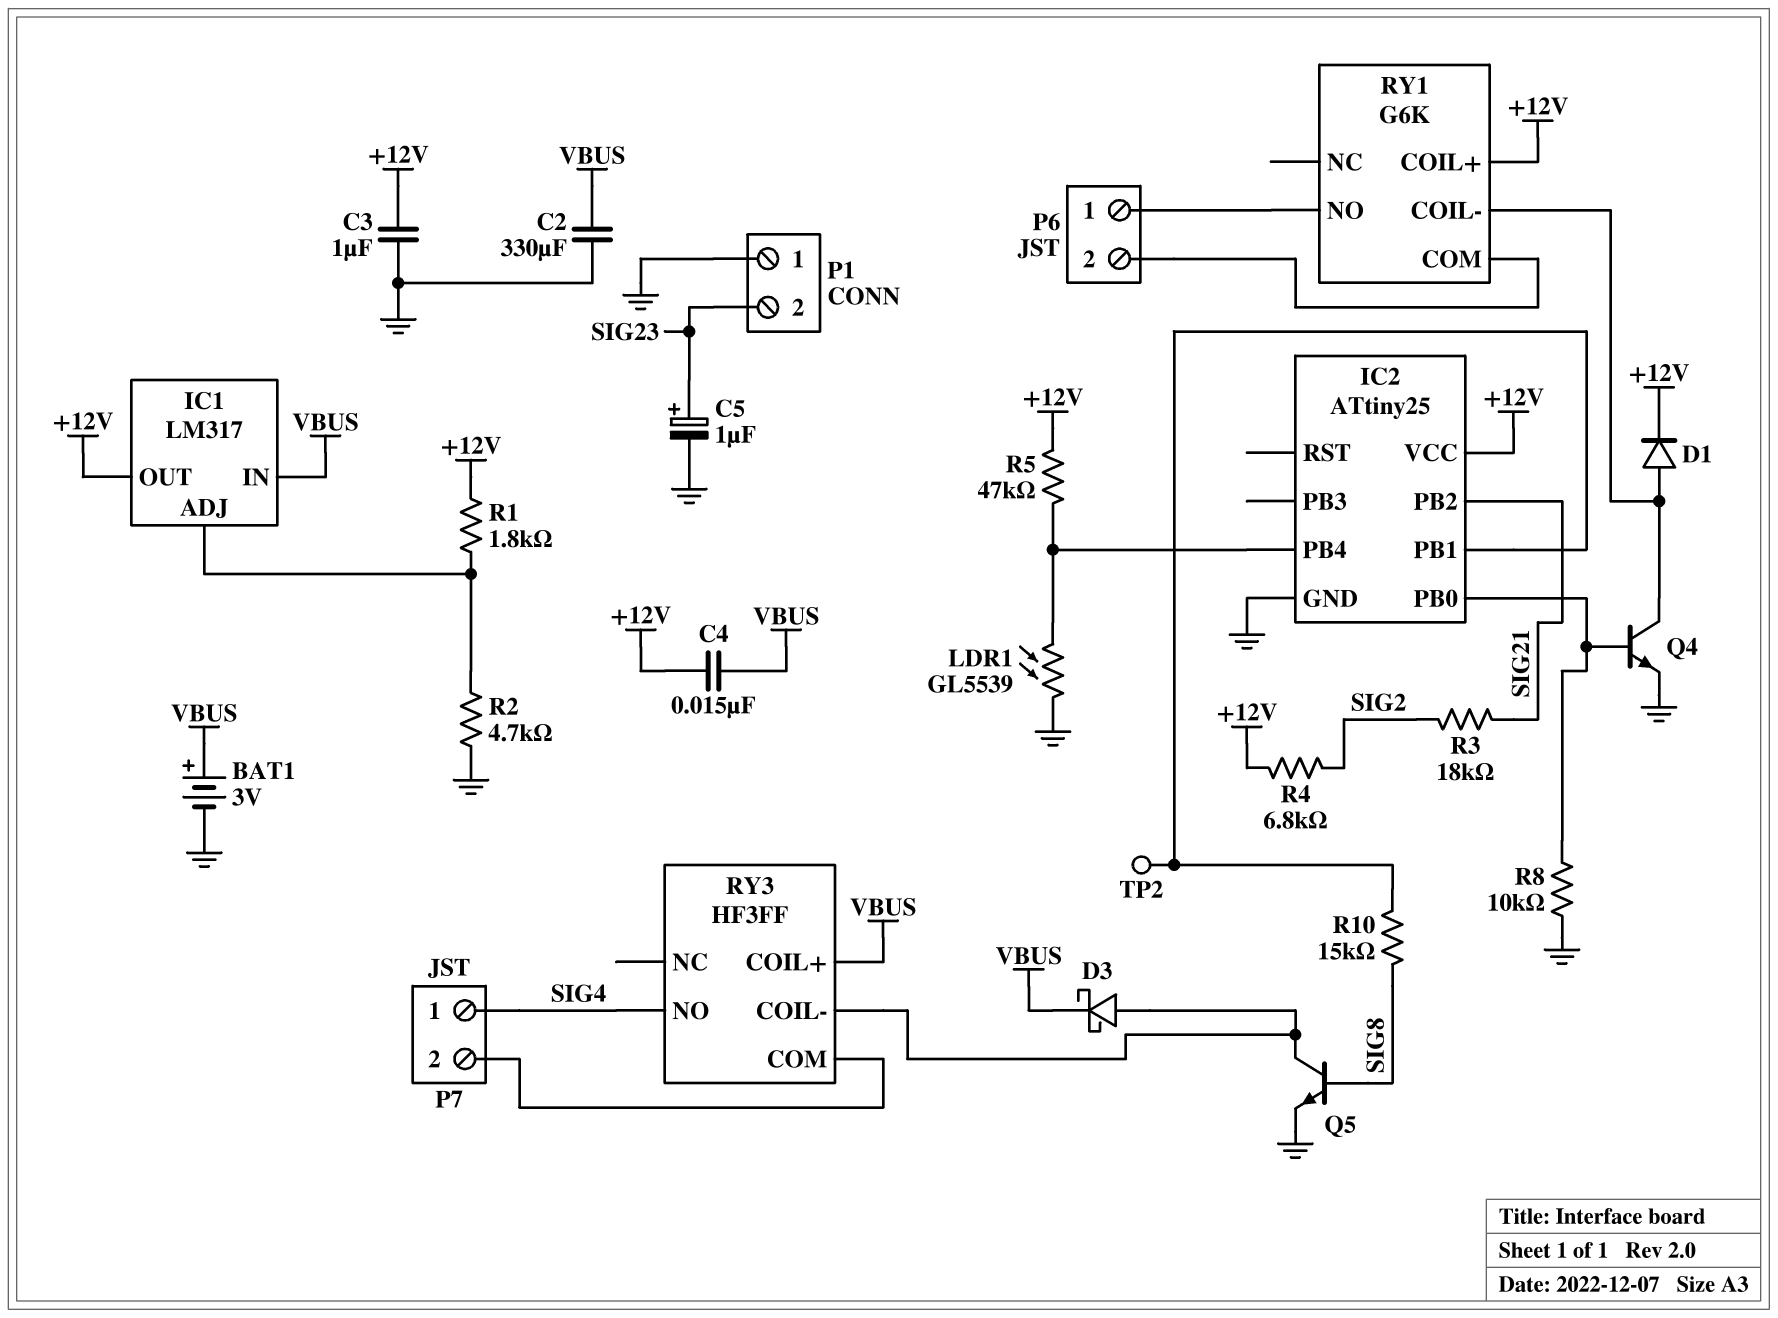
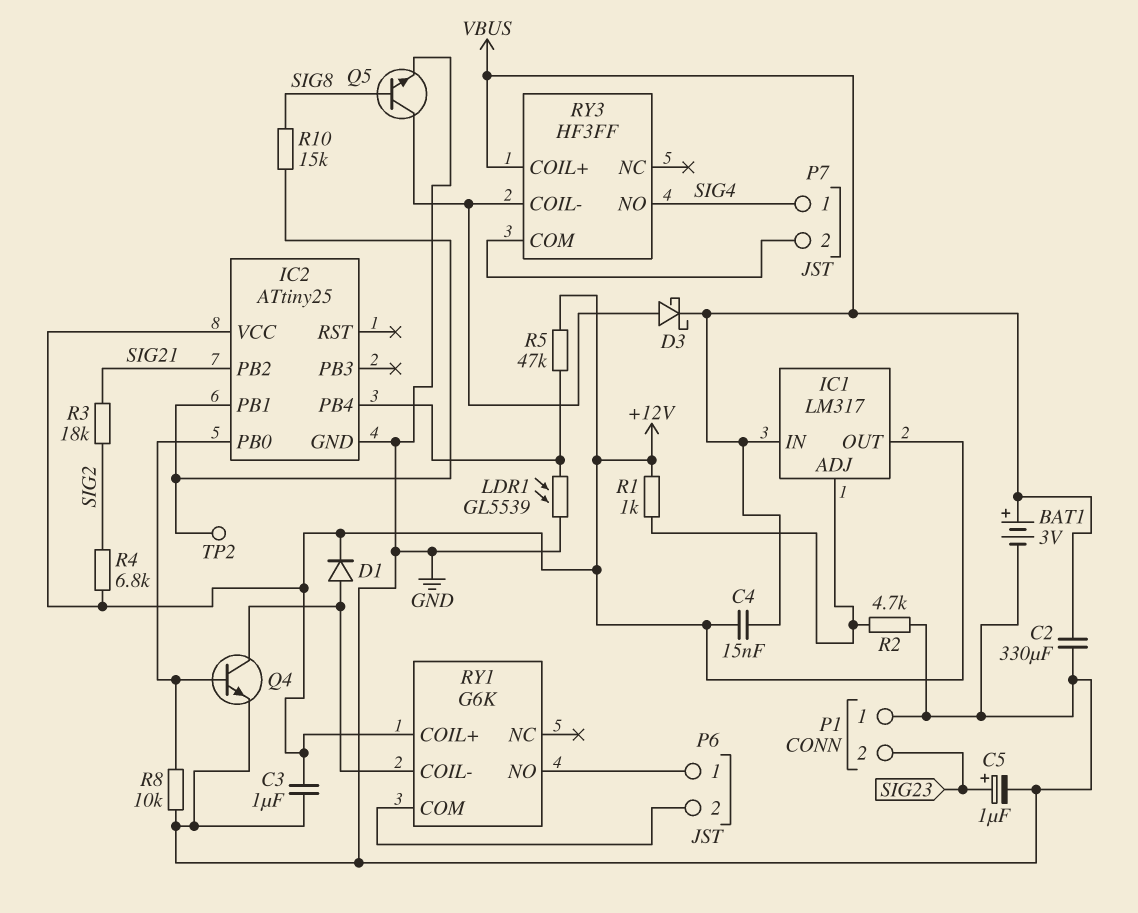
R1: 1.8k (+12V, IC1/ADJ) -> 1k (+12V, IC1/ADJ)

